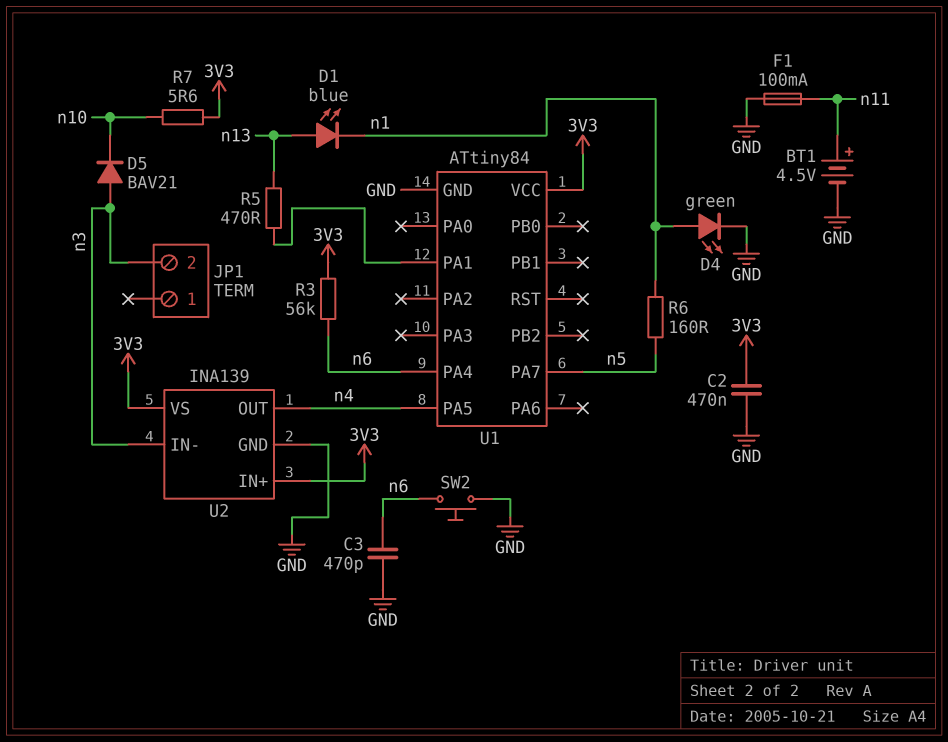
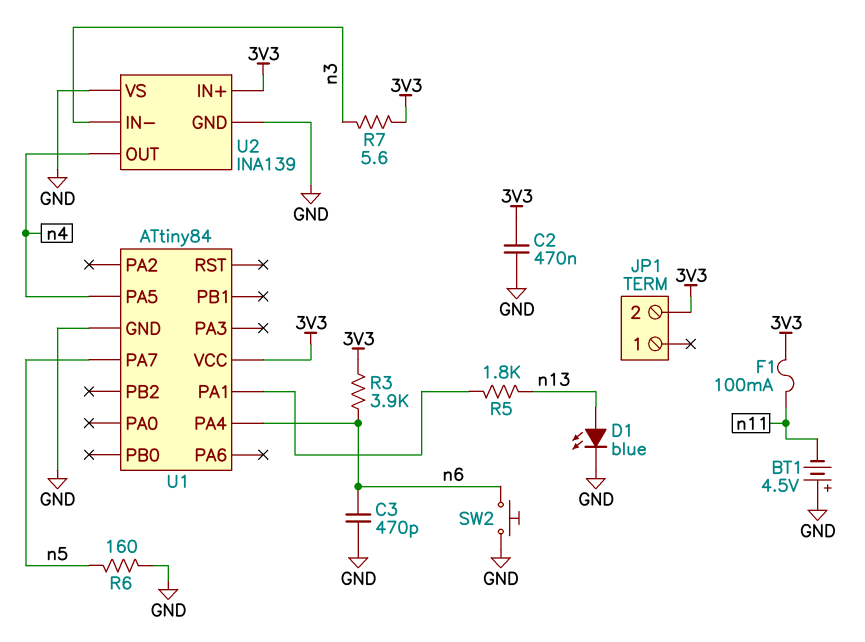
BT1: 4.5V (plus n11, minus GND) -> 4.5V (plus GND, minus n11)
D1: LED blue (A n13, K n1) -> LED blue (A n13, K GND)
D4: LED green (A n1, K GND) -> none
D5: diode BAV21 (A n3, K n10) -> none
F1: 100mA (GND, n11) -> 100mA (3V3, n11)
JP1 pin 2: n3 -> 3V3
R3: 56k (3V3, n6) -> 3.9k (3V3, n6)
R5: 470 (U1/PA1, n13) -> 1.8k (U1/PA1, n13)
R6: 160 (n1, n5) -> 160 (GND, n5)
R7: 5.6 (3V3, n10) -> 5.6 (3V3, n3)
U2 pin VS: 3V3 -> GND

